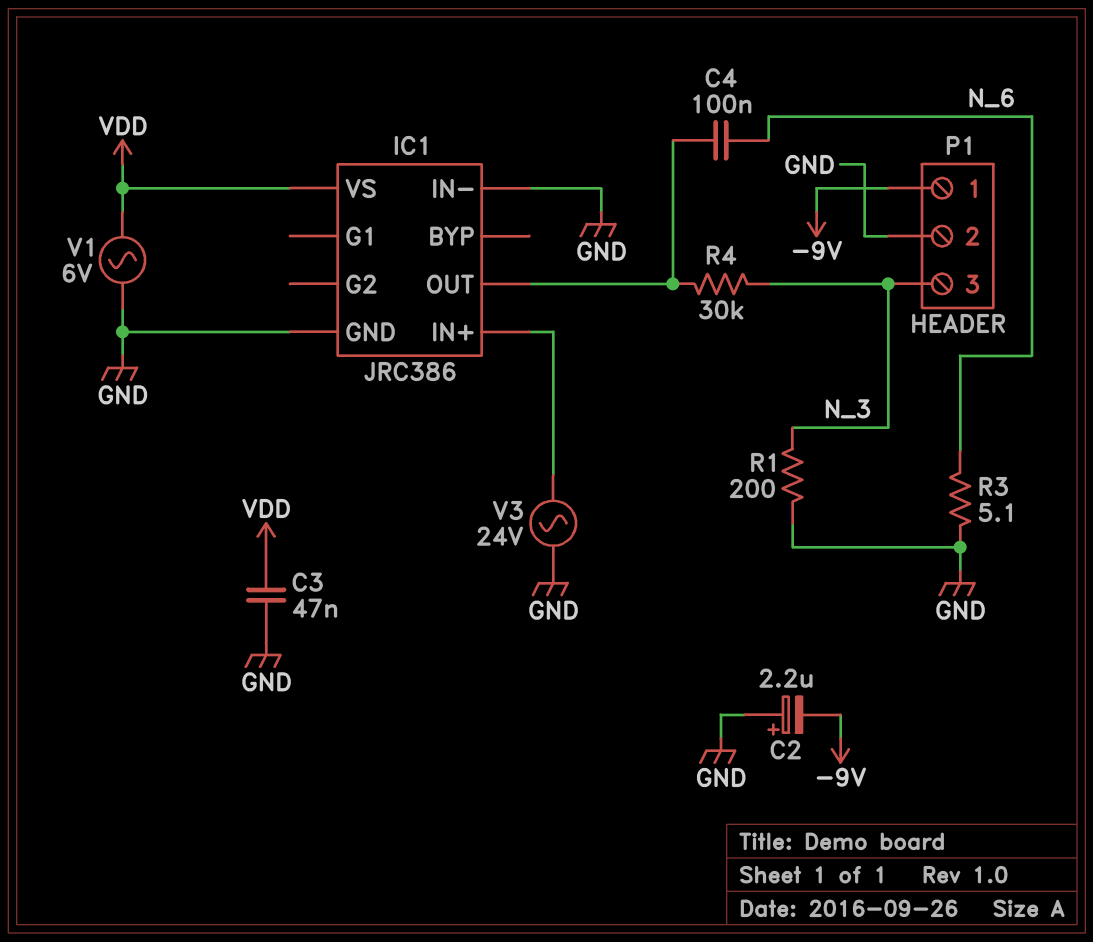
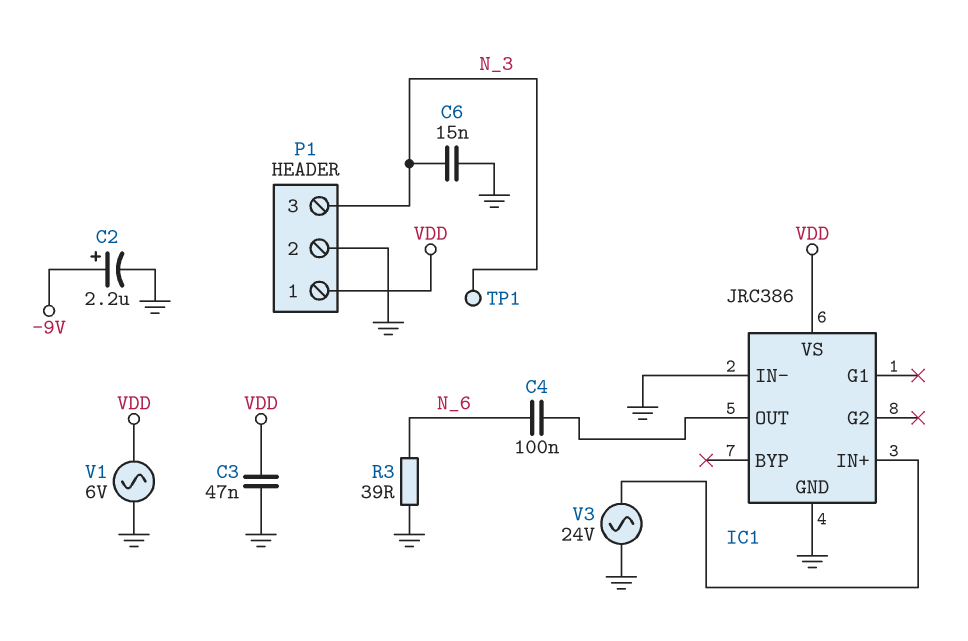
C2: 2.2uF (plus GND, minus -9V) -> 2.2uF (plus -9V, minus GND)
C6: none -> 15nF (GND, N_3)
P1 pin 1: -9V -> VDD
R1: 200 (GND, N_3) -> none
R3: 5.1 (GND, N_6) -> 39 (GND, N_6)
R4: 30k (IC1/OUT, N_3) -> none
TP1: none -> test point (N_3)

